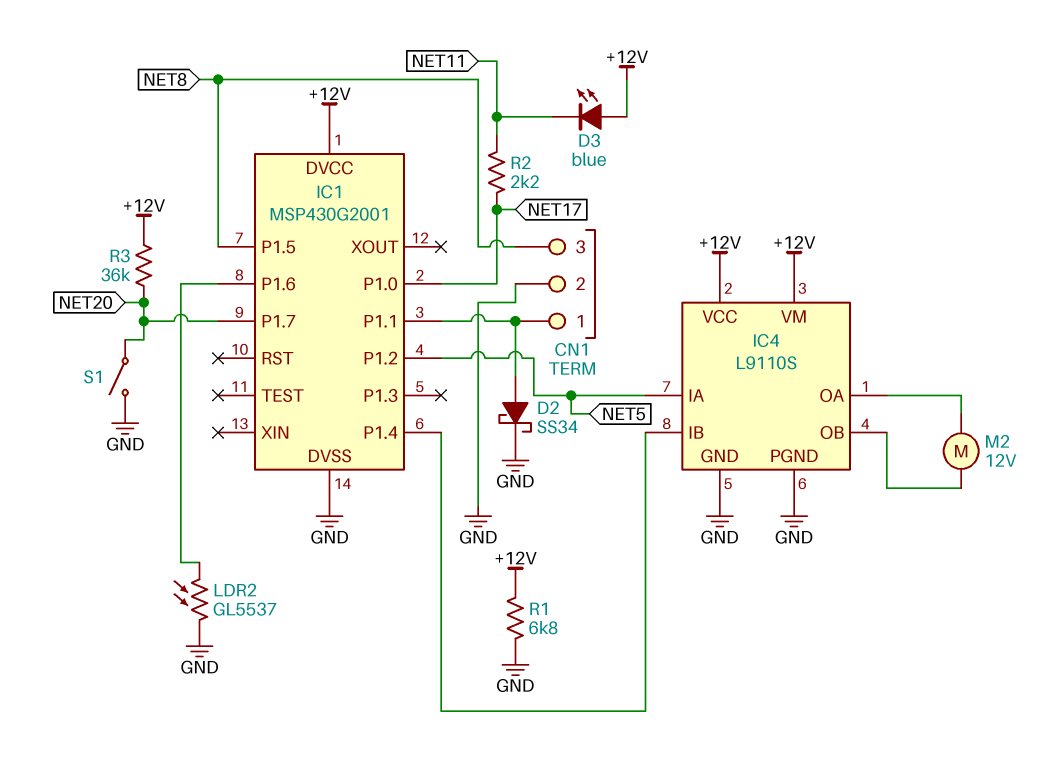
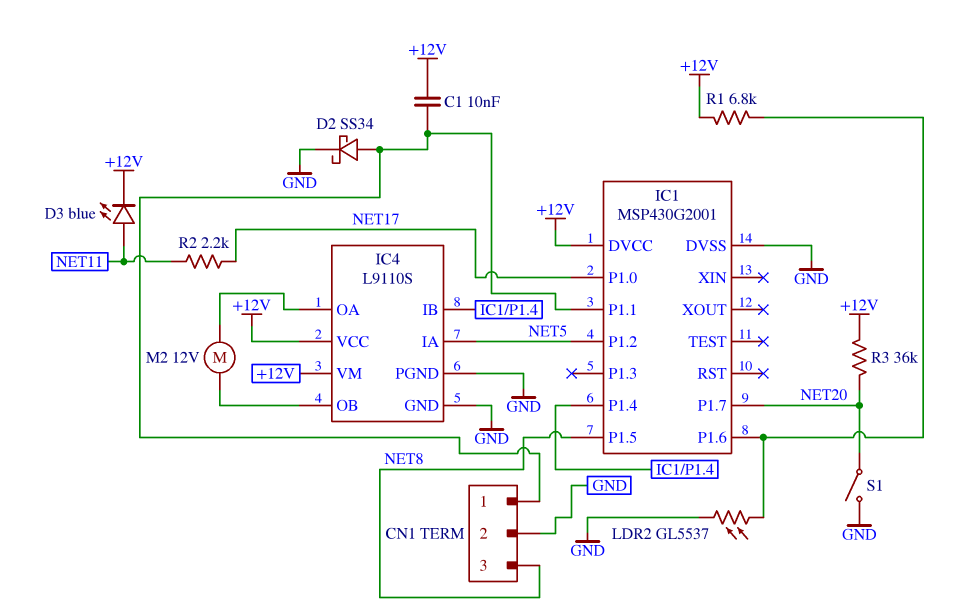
C1: none -> 10nF (+12V, CN1/1)
D3: LED blue (A +12V, K NET11) -> LED blue (A NET11, K +12V)
R1: 6.8k (+12V, GND) -> 6.8k (+12V, IC1/P1.6)

